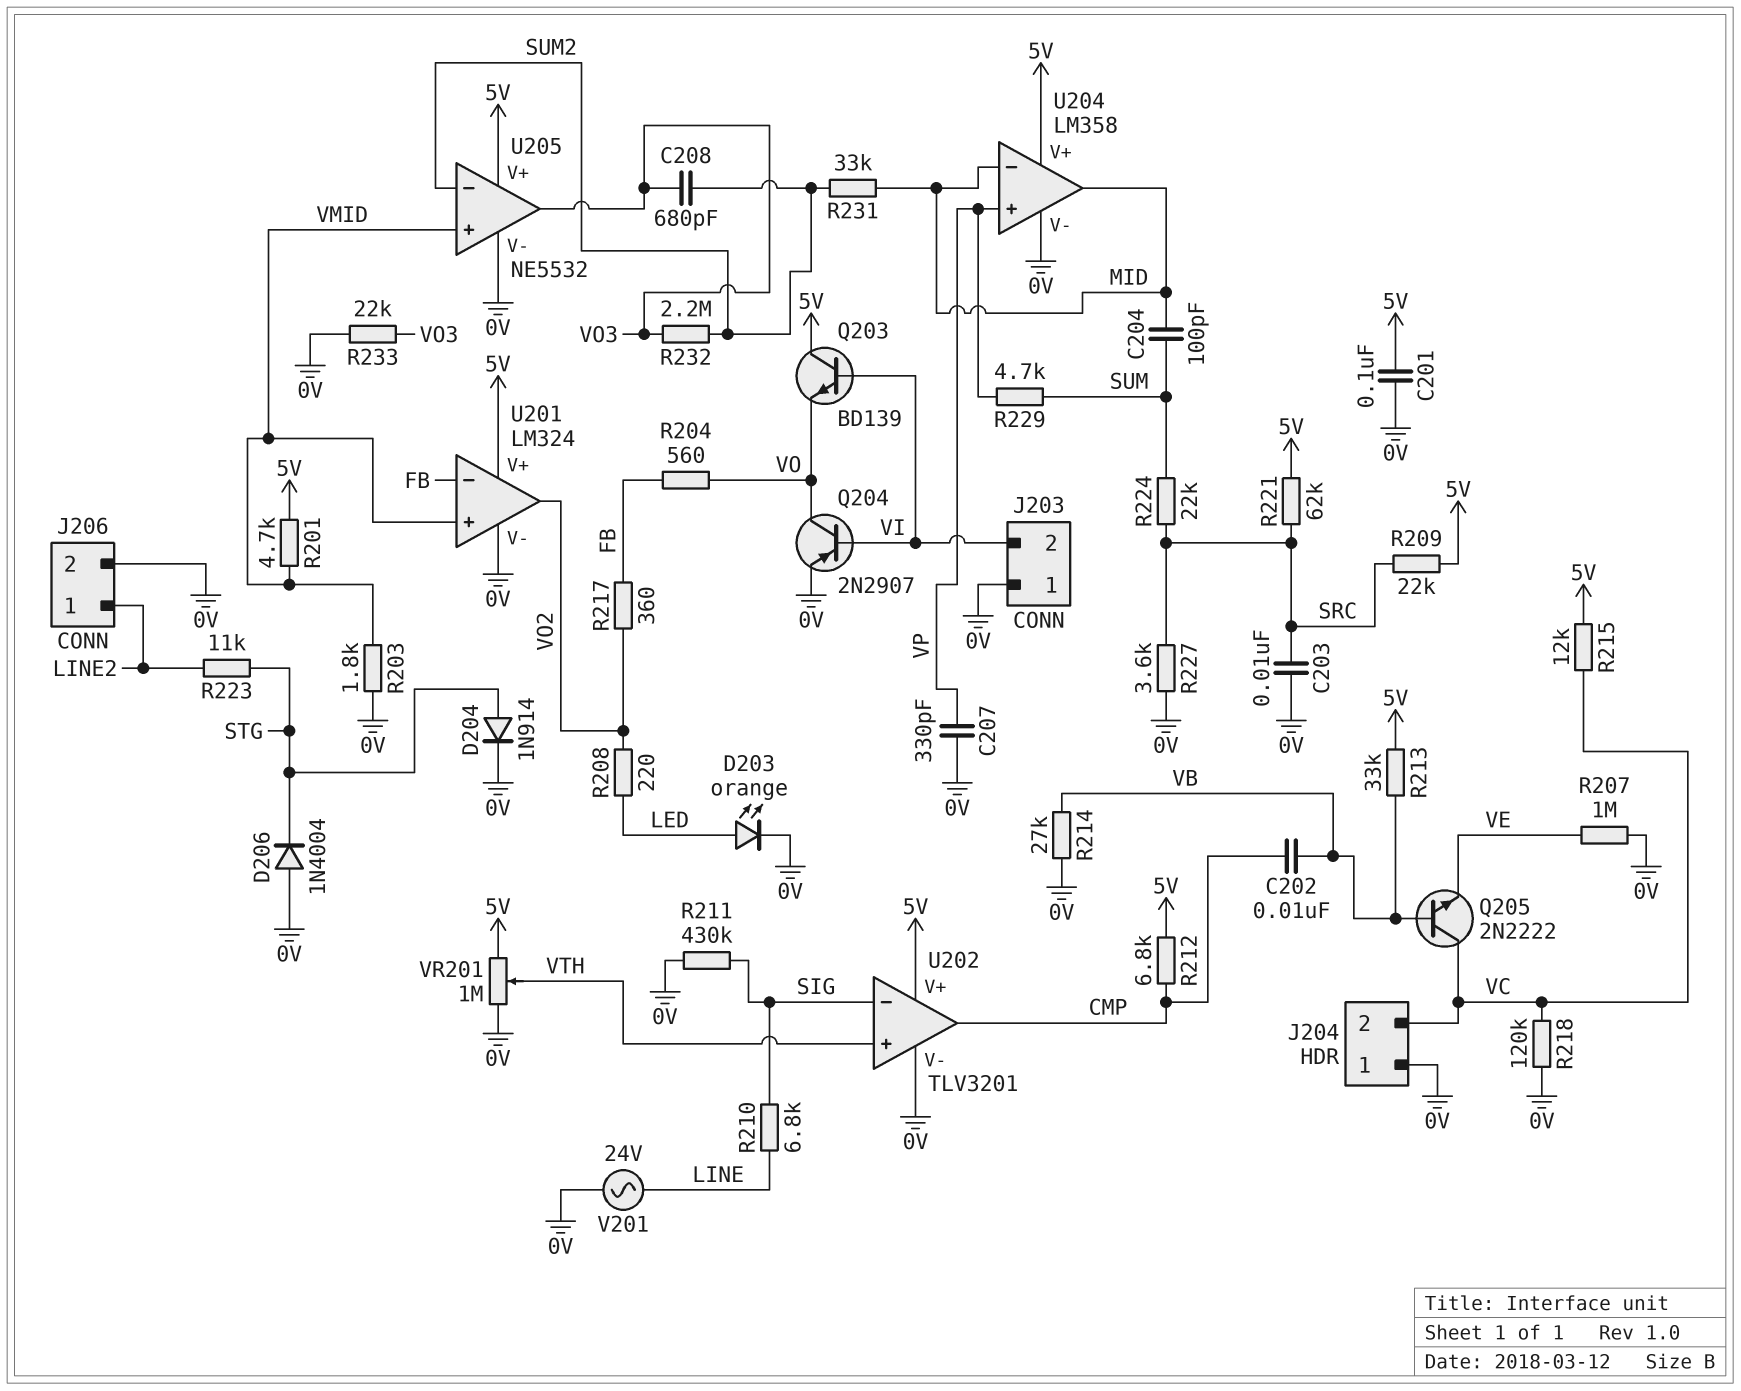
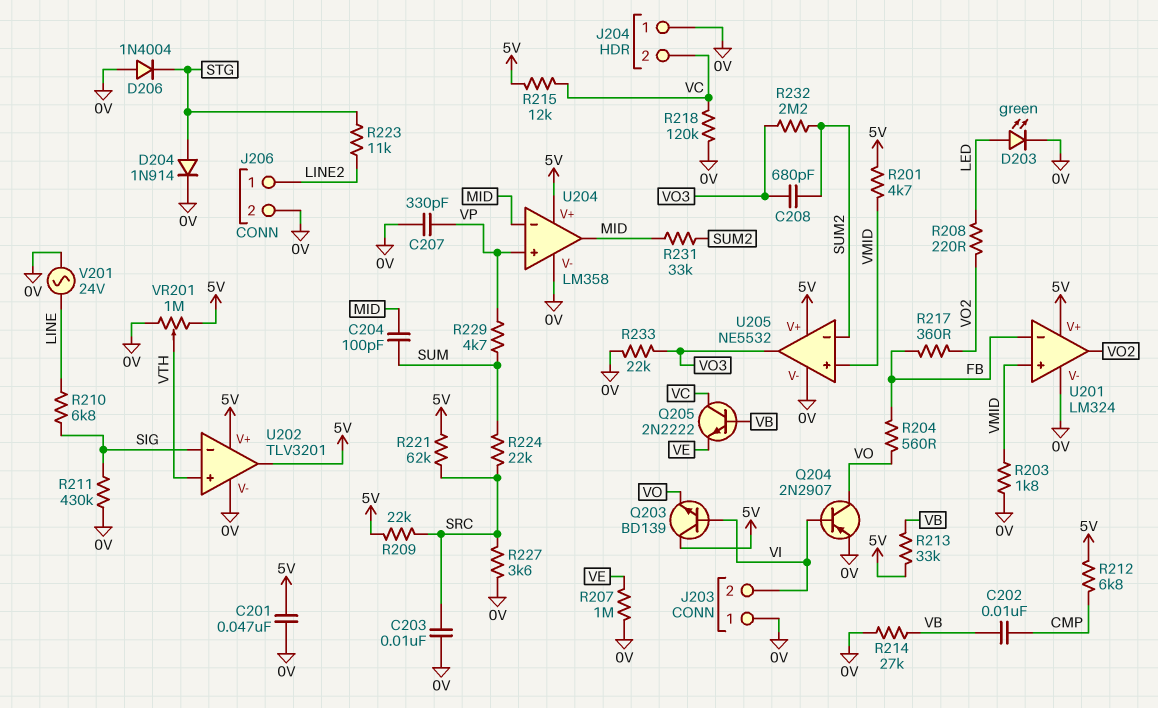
C201: 100nF (0V, 5V) -> 47nF (0V, 5V)
D203: LED orange (A LED, K 0V) -> LED green (A LED, K 0V)
U202 pin out: CMP -> 5V

